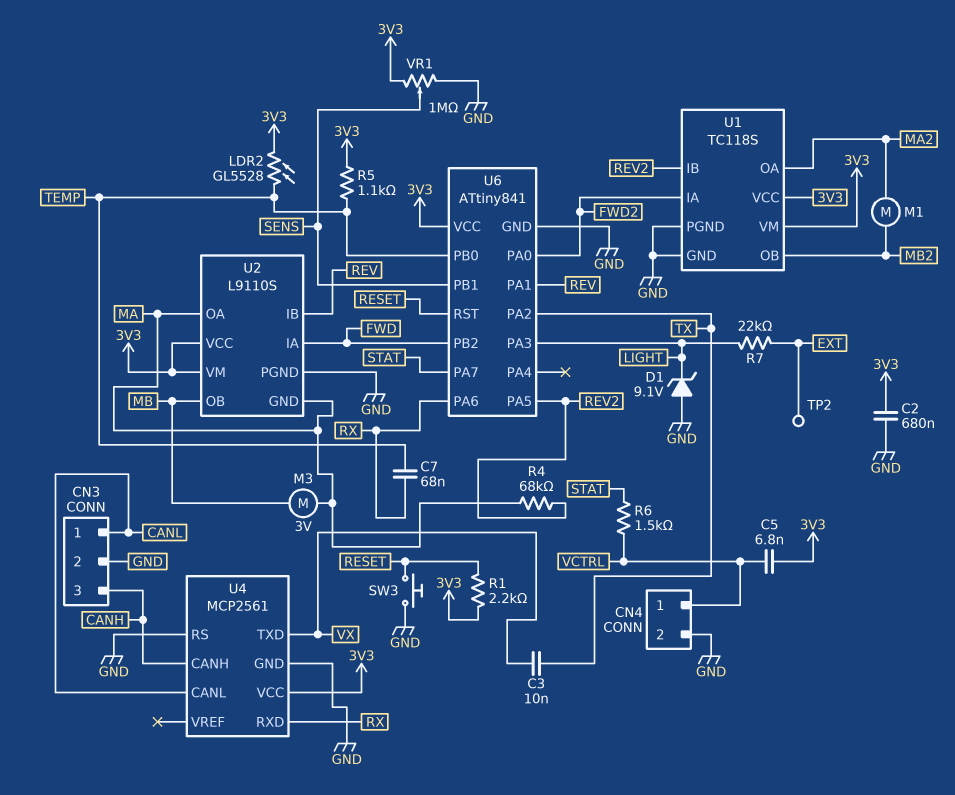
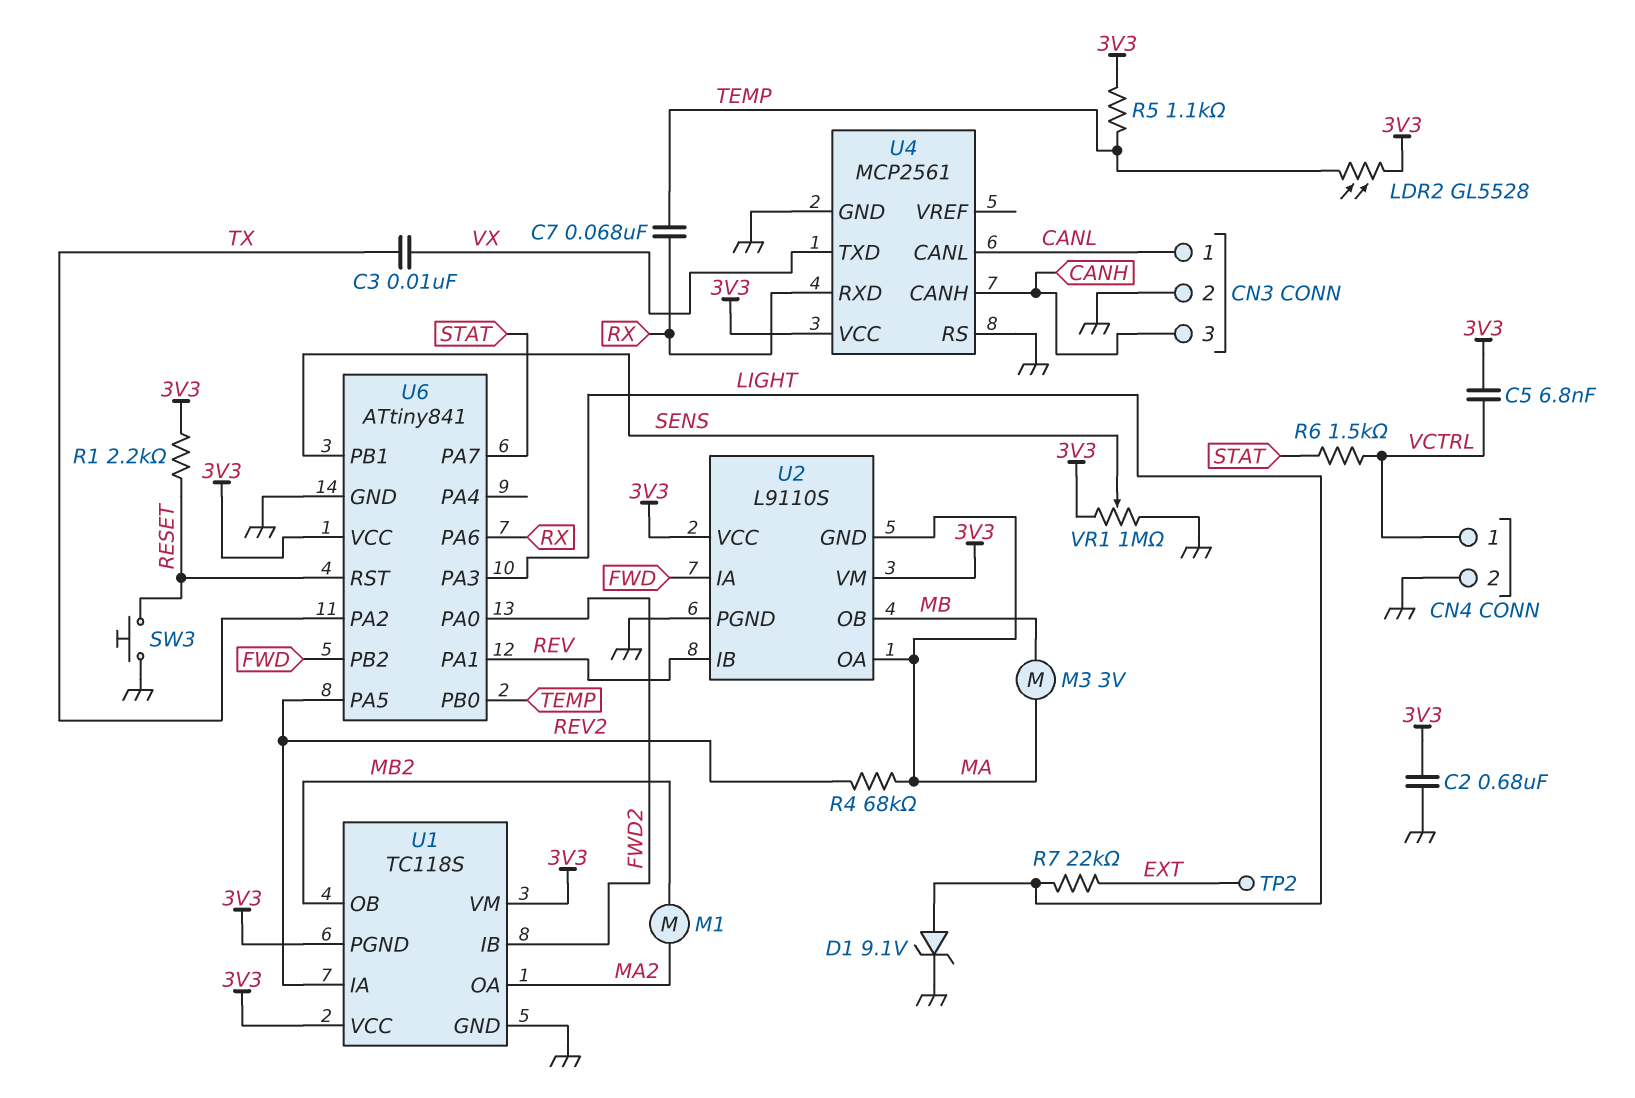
D1: zener 9.1V (A GND, K LIGHT) -> zener 9.1V (A LIGHT, K GND)
U1 pin IA: FWD2 -> REV2
U1 pin IB: REV2 -> FWD2
U1 pin PGND: GND -> 3V3

